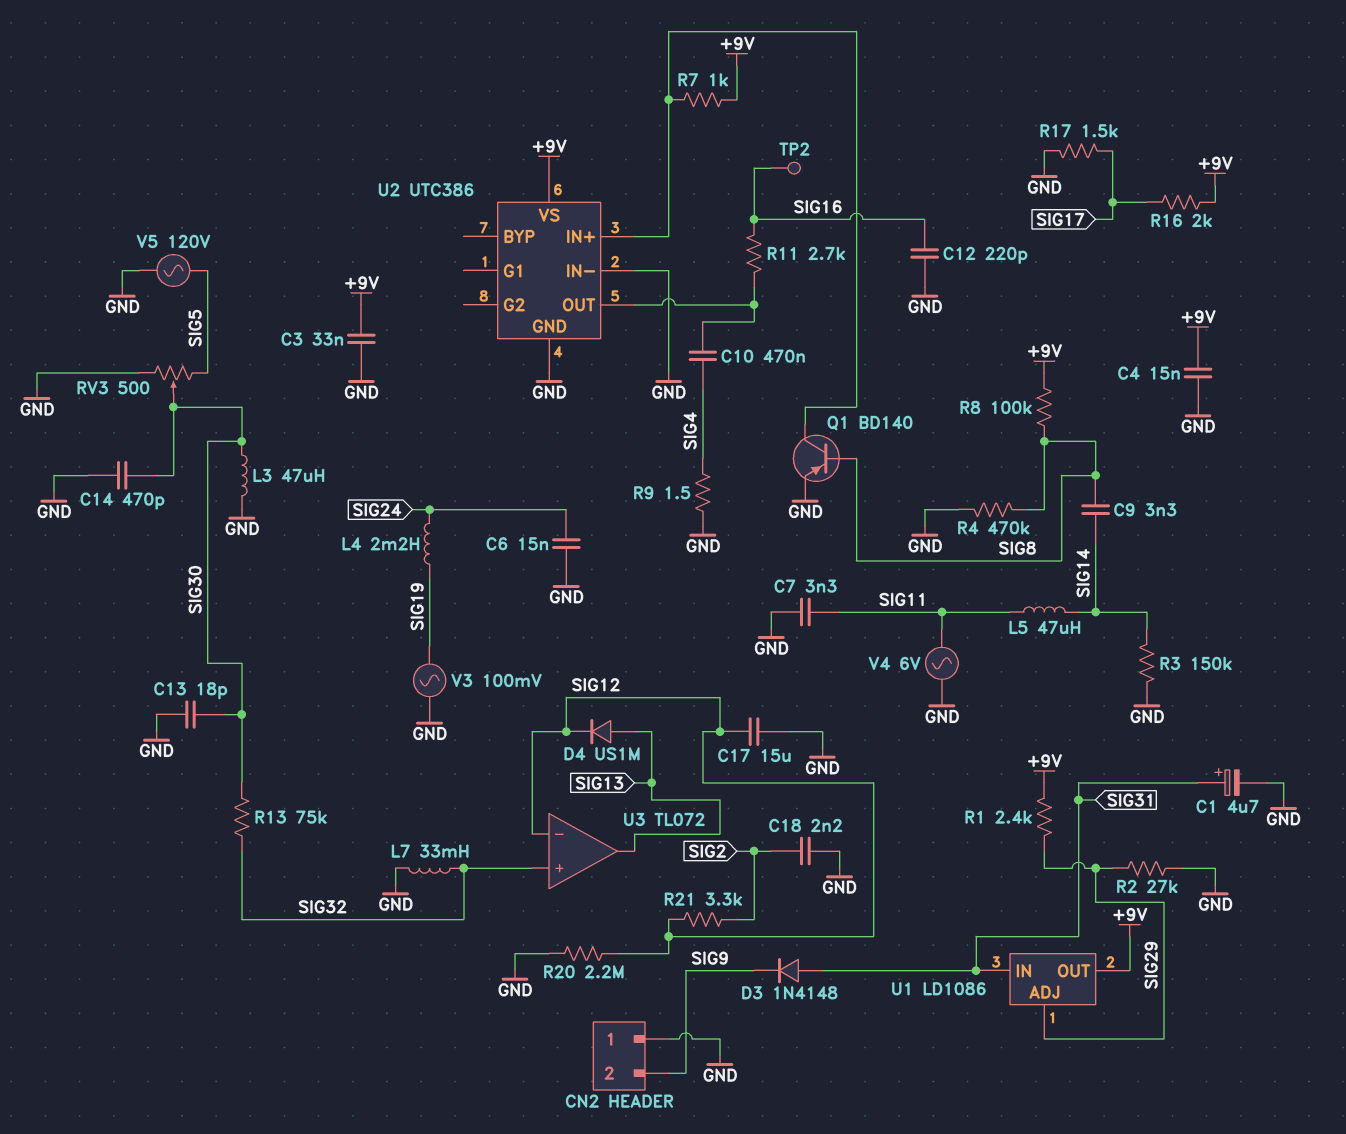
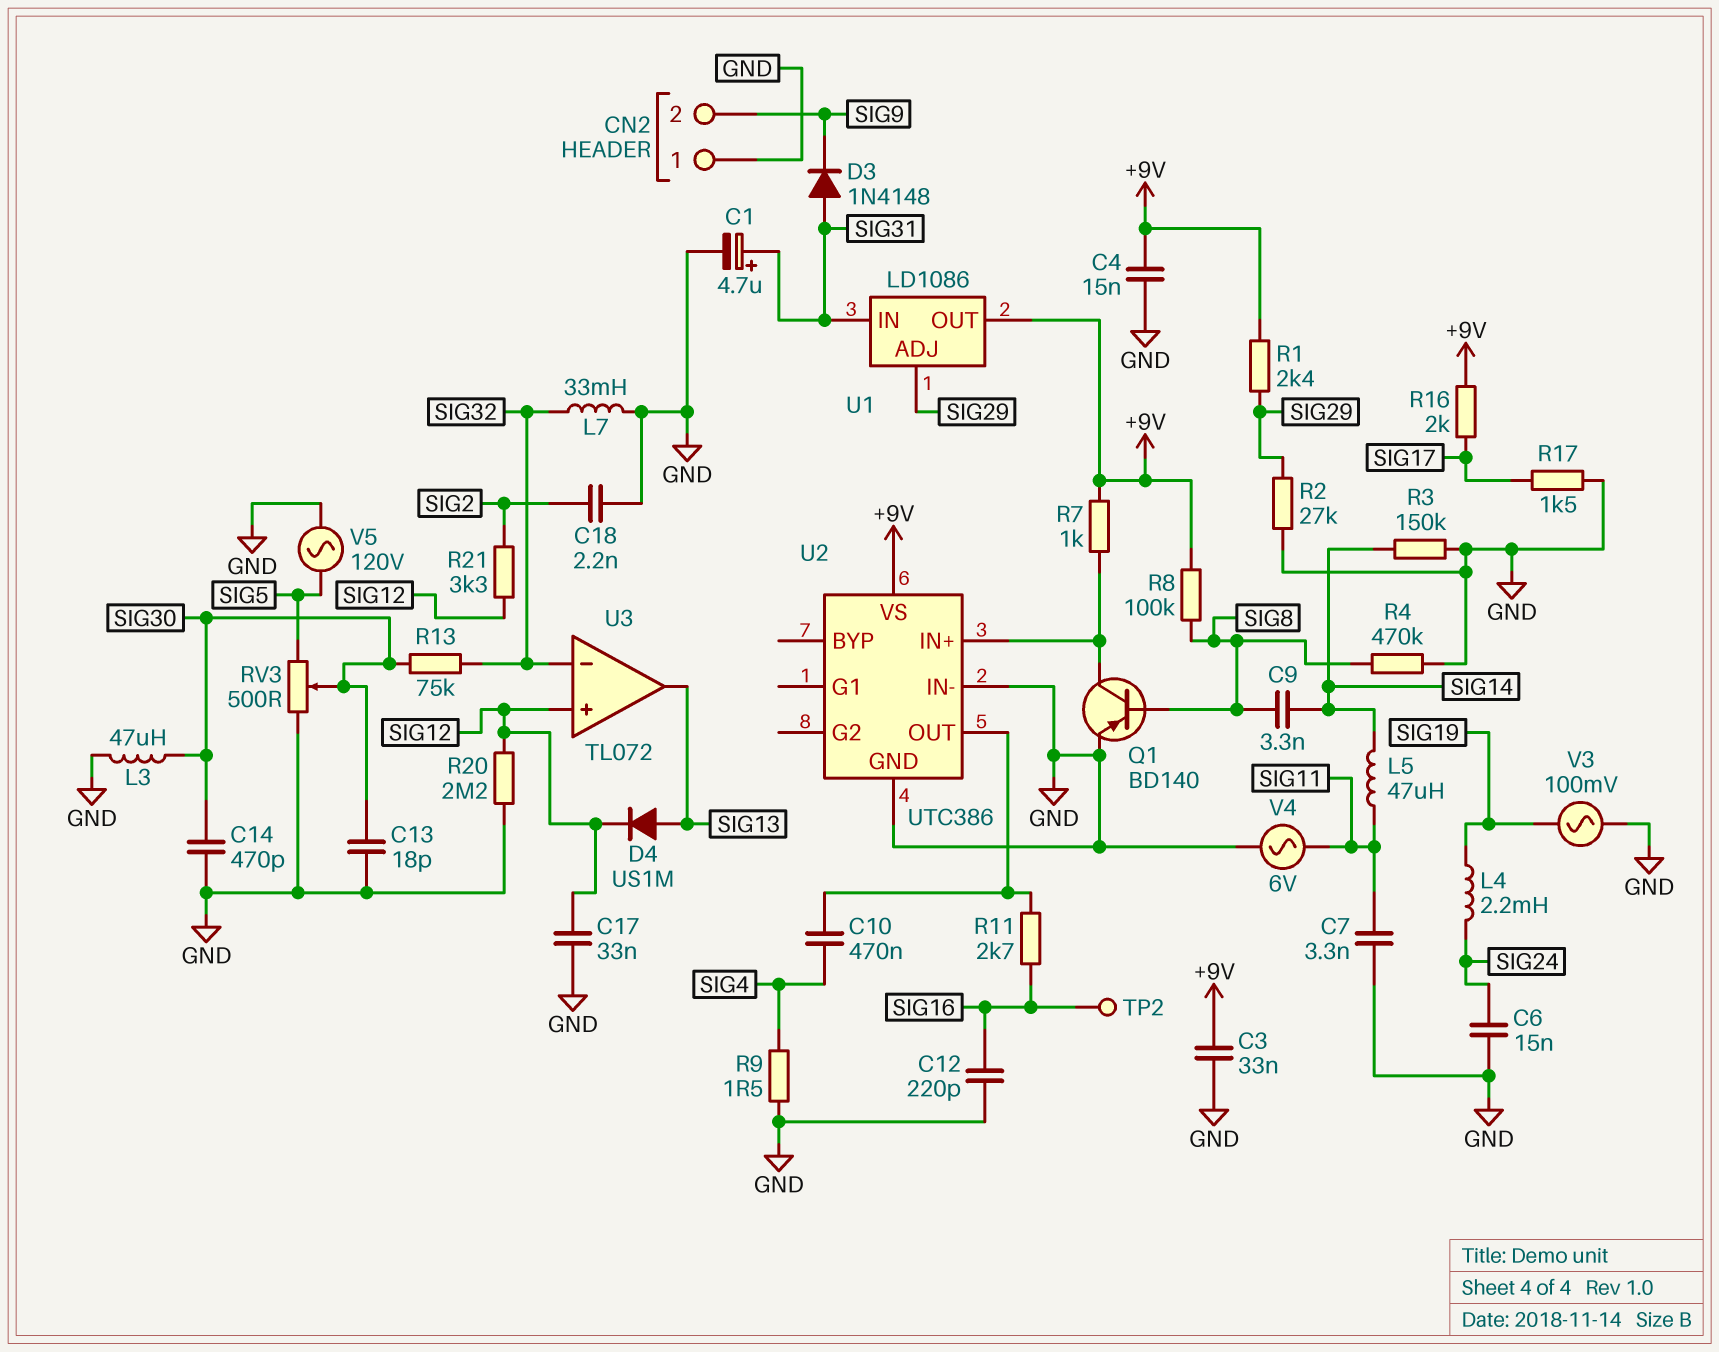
C17: 15uF (GND, SIG12) -> 33nF (GND, SIG12)
U3 pin in+: SIG32 -> SIG12
U3 pin in-: SIG12 -> SIG32

